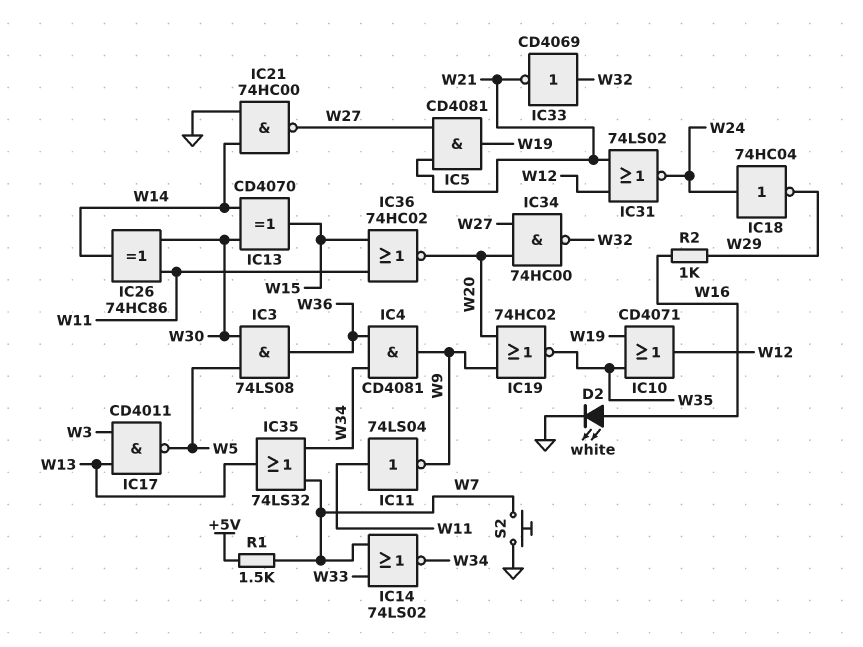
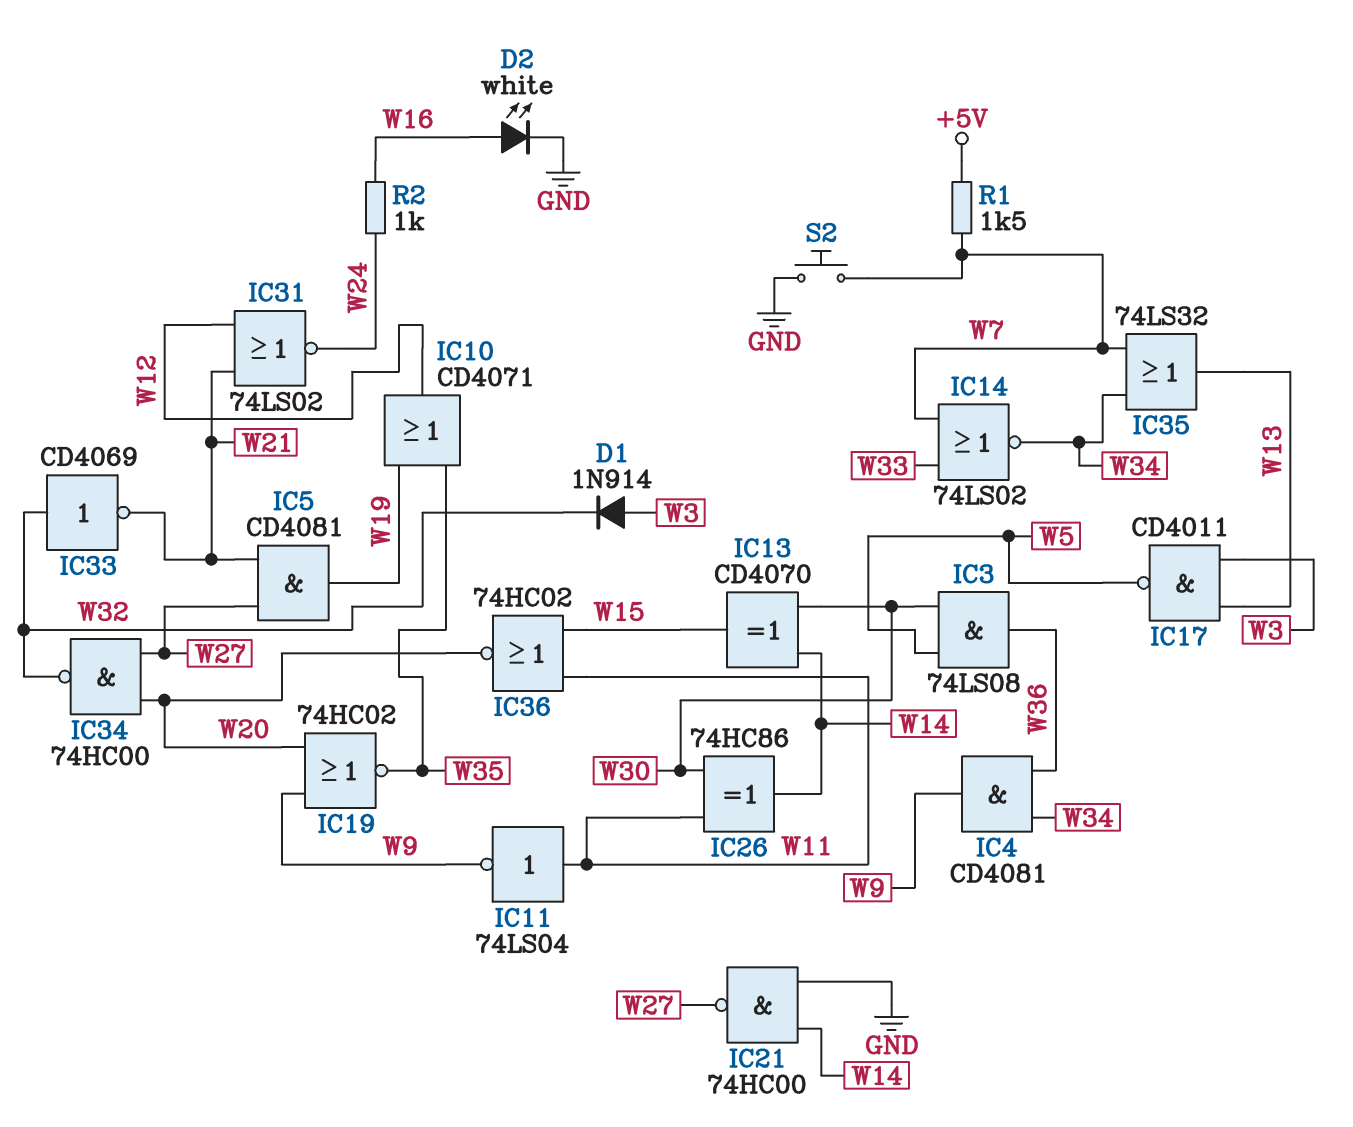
D1: none -> diode 1N914 (A W3, K W32)
IC18: NOT 74HC04 (in W24, out W29) -> none
R2: 1k (W16, W29) -> 1k (W16, W24)

